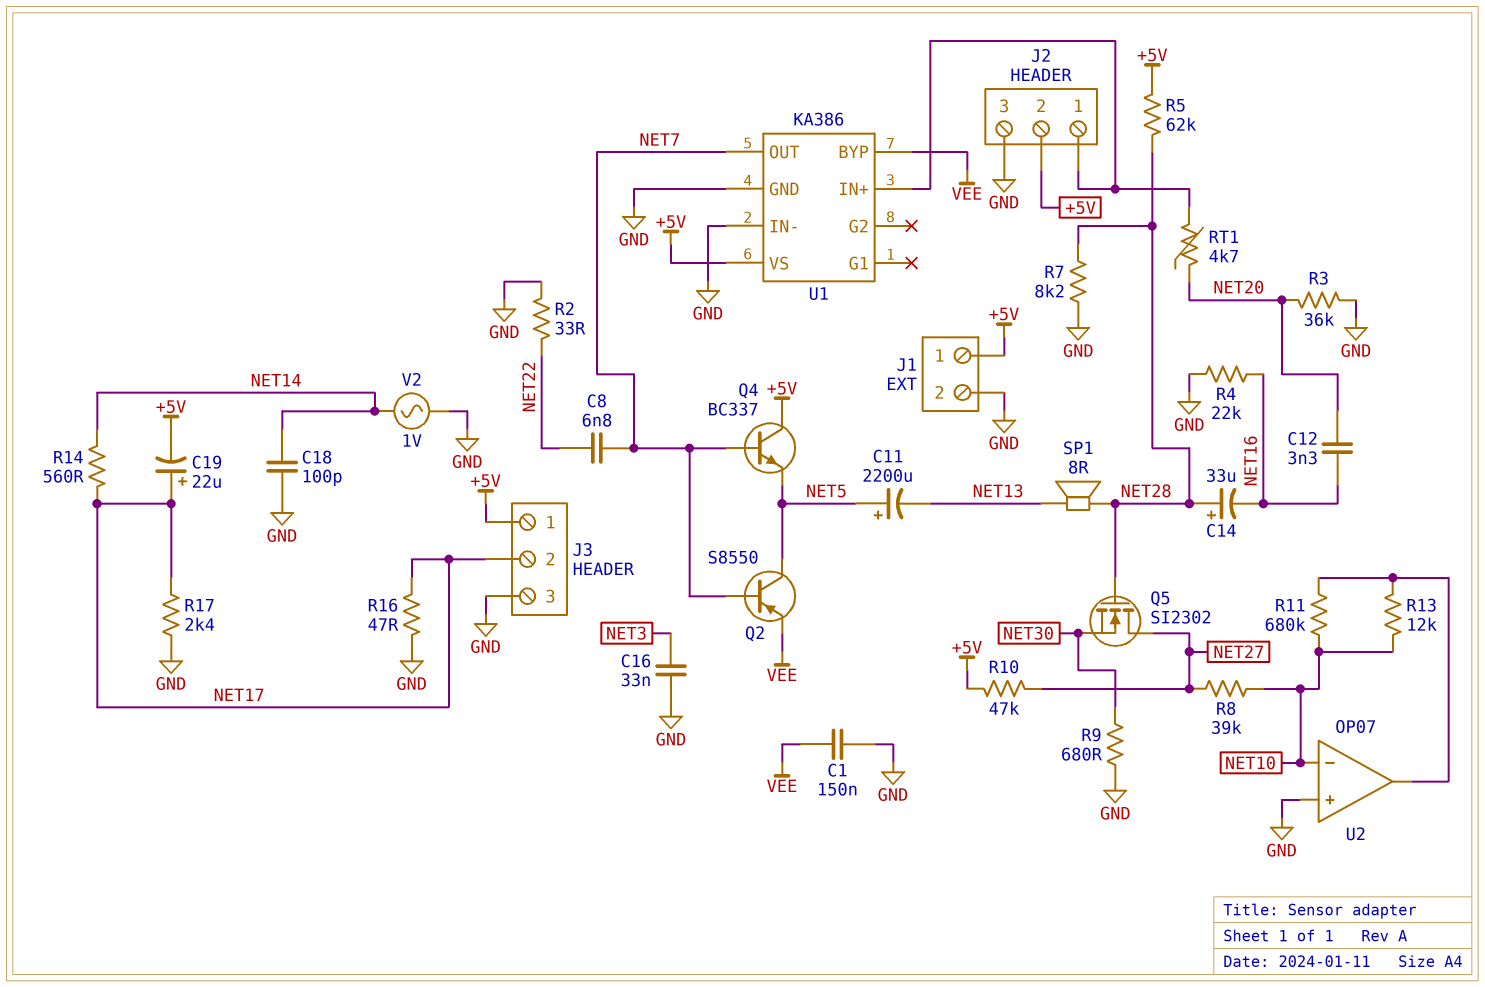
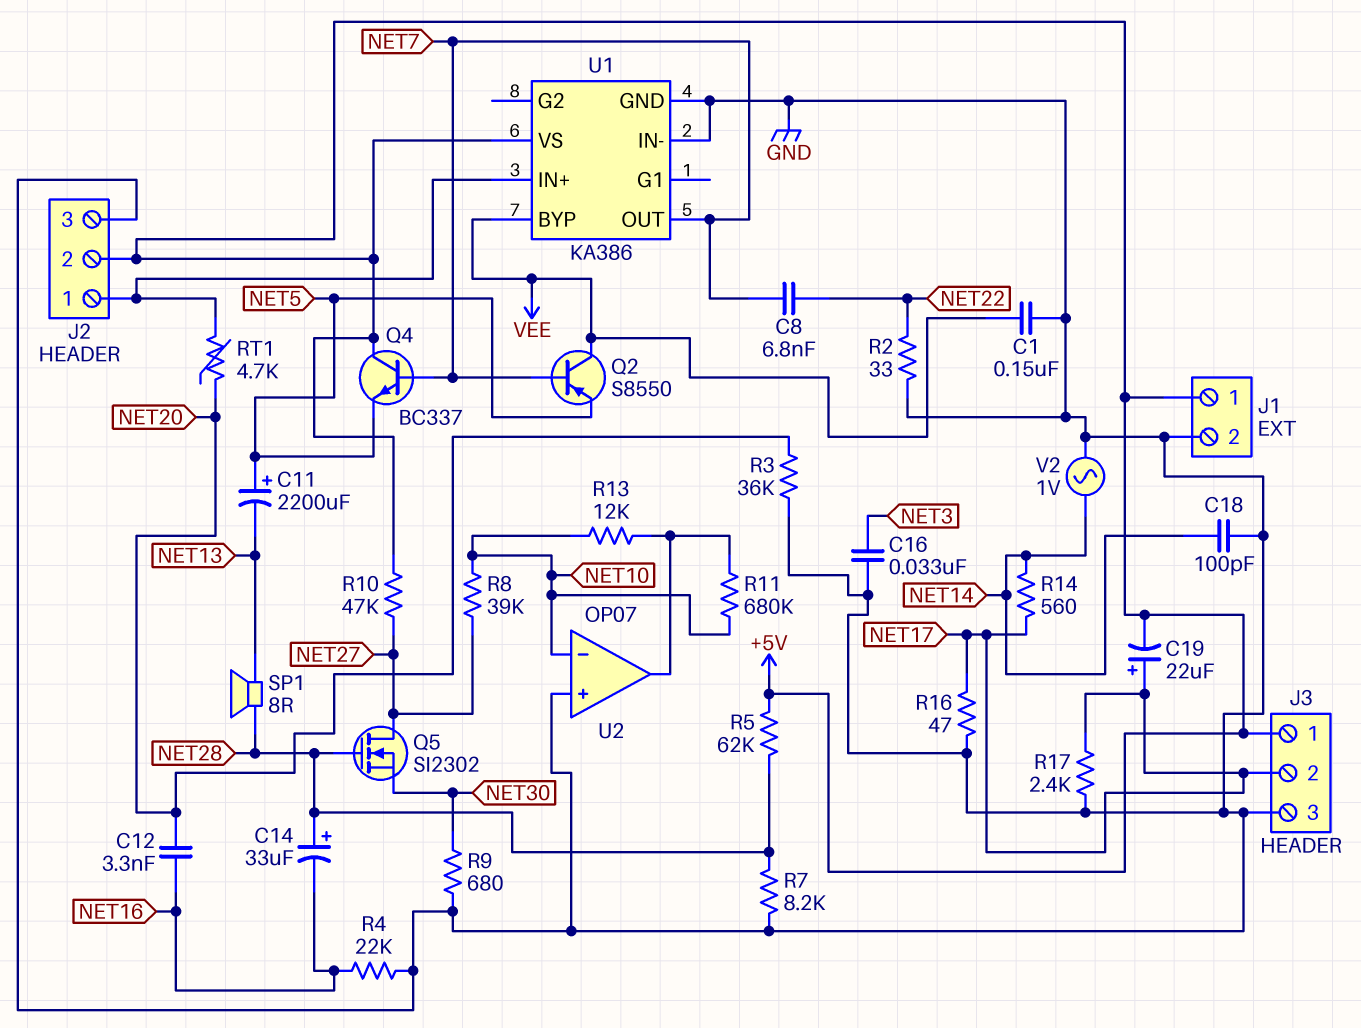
Q2: PNP S8550 (B NET7, C NET5, E VEE) -> PNP S8550 (B NET7, C VEE, E NET5)

